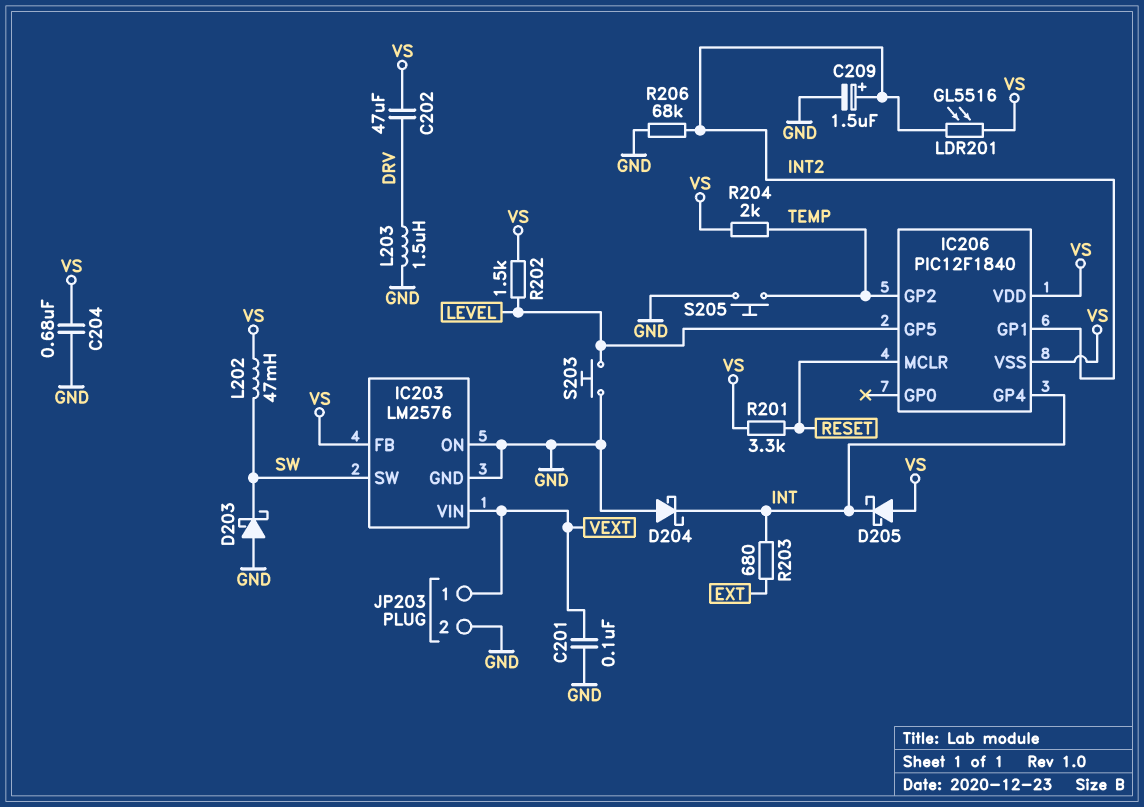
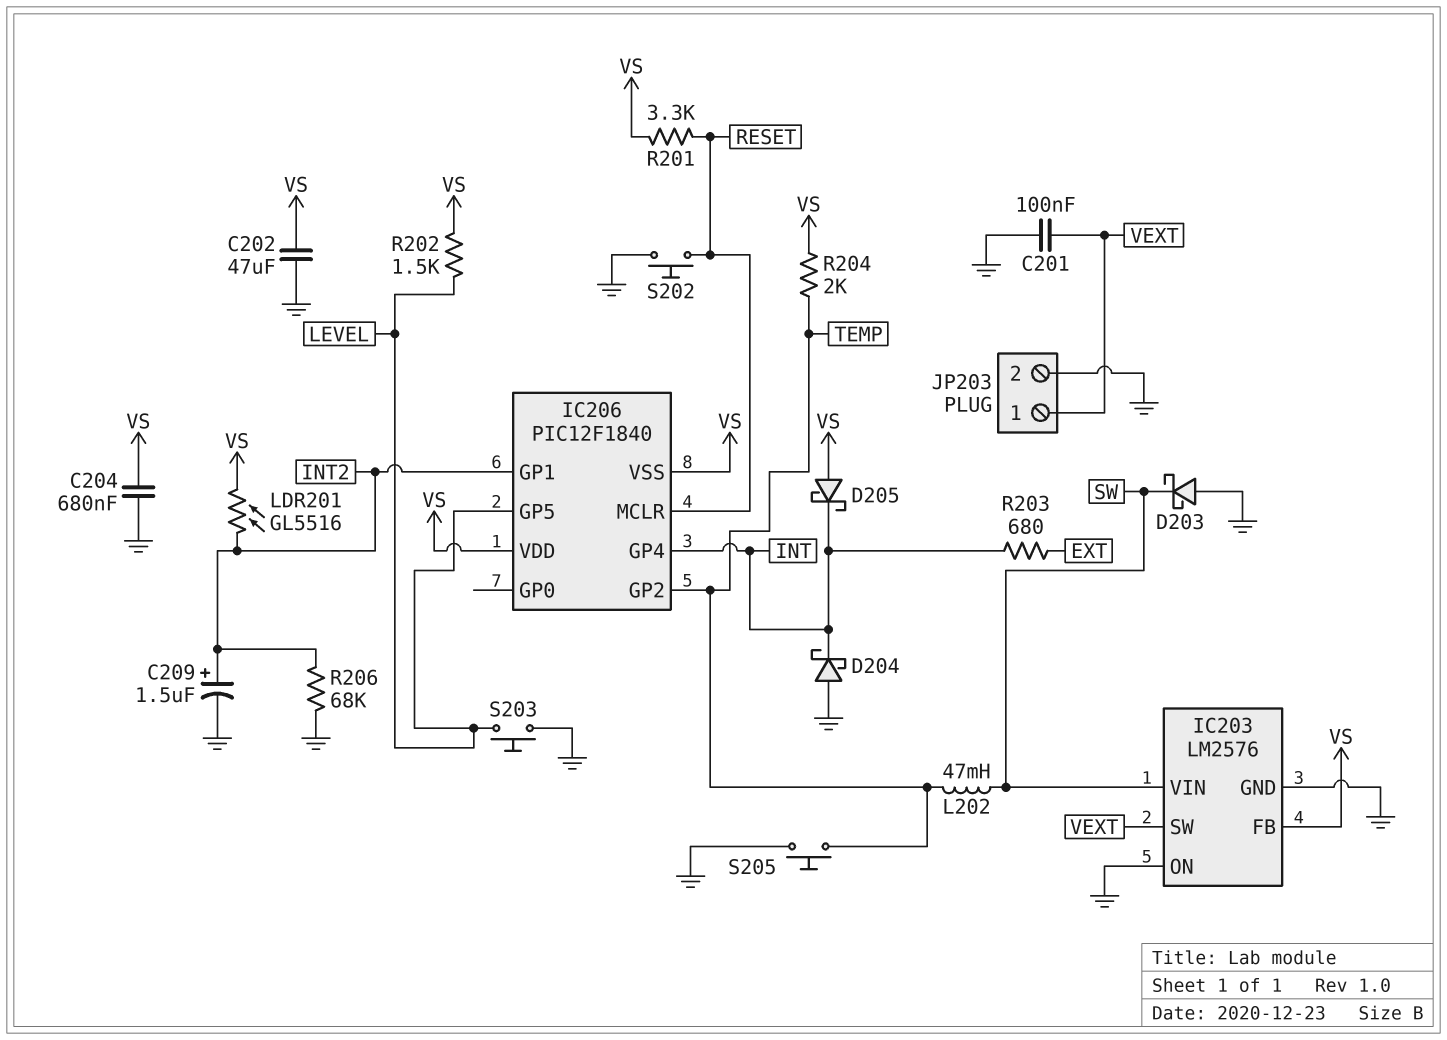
C202: 47uF (DRV, VS) -> 47uF (GND, VS)
IC203 pin SW: SW -> VEXT
IC203 pin VIN: VEXT -> SW
L202: 47mH (SW, VS) -> 47mH (SW, TEMP)
L203: 1.5uH (DRV, GND) -> none
S202: none -> button (GND, RESET)

